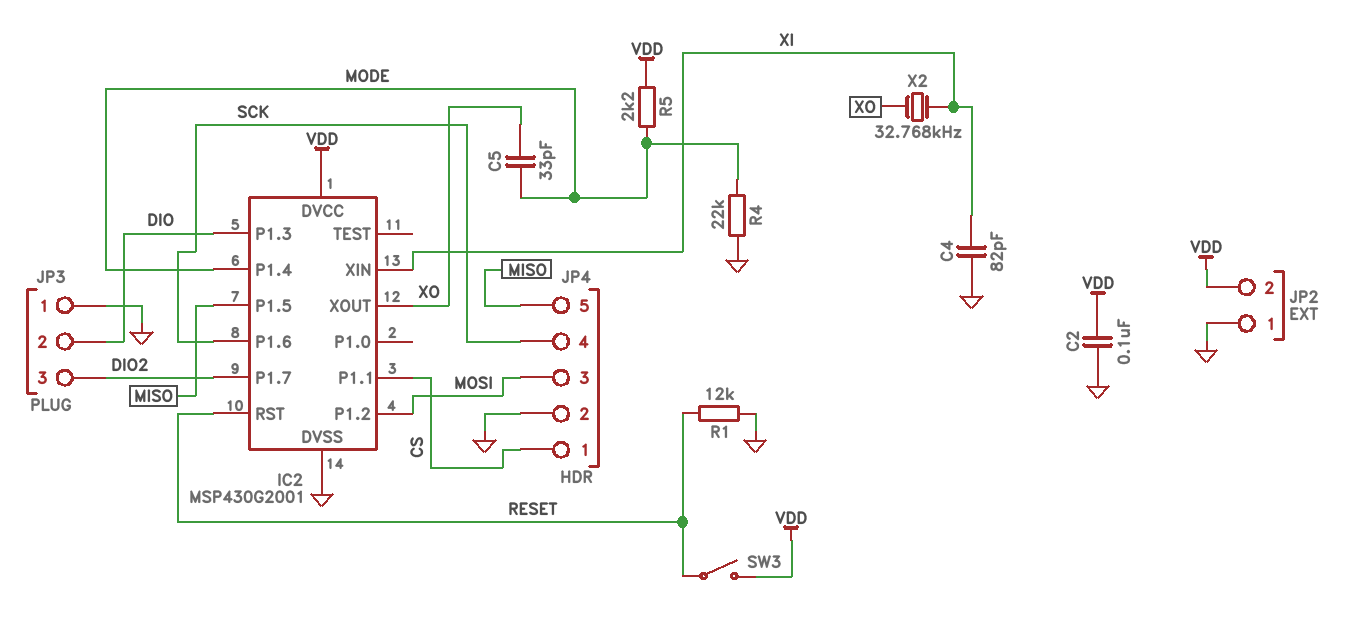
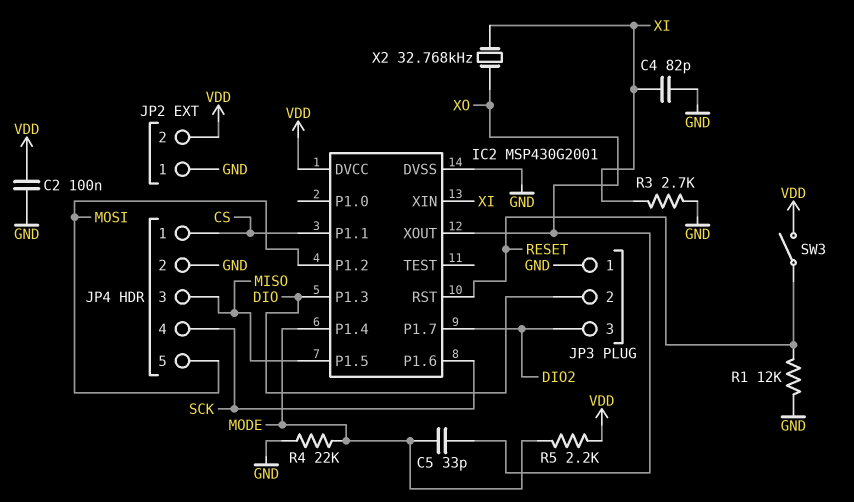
JP4 pin 3: MOSI -> MISO
JP4 pin 5: MISO -> MOSI
R3: none -> 2.7k (GND, XI)

